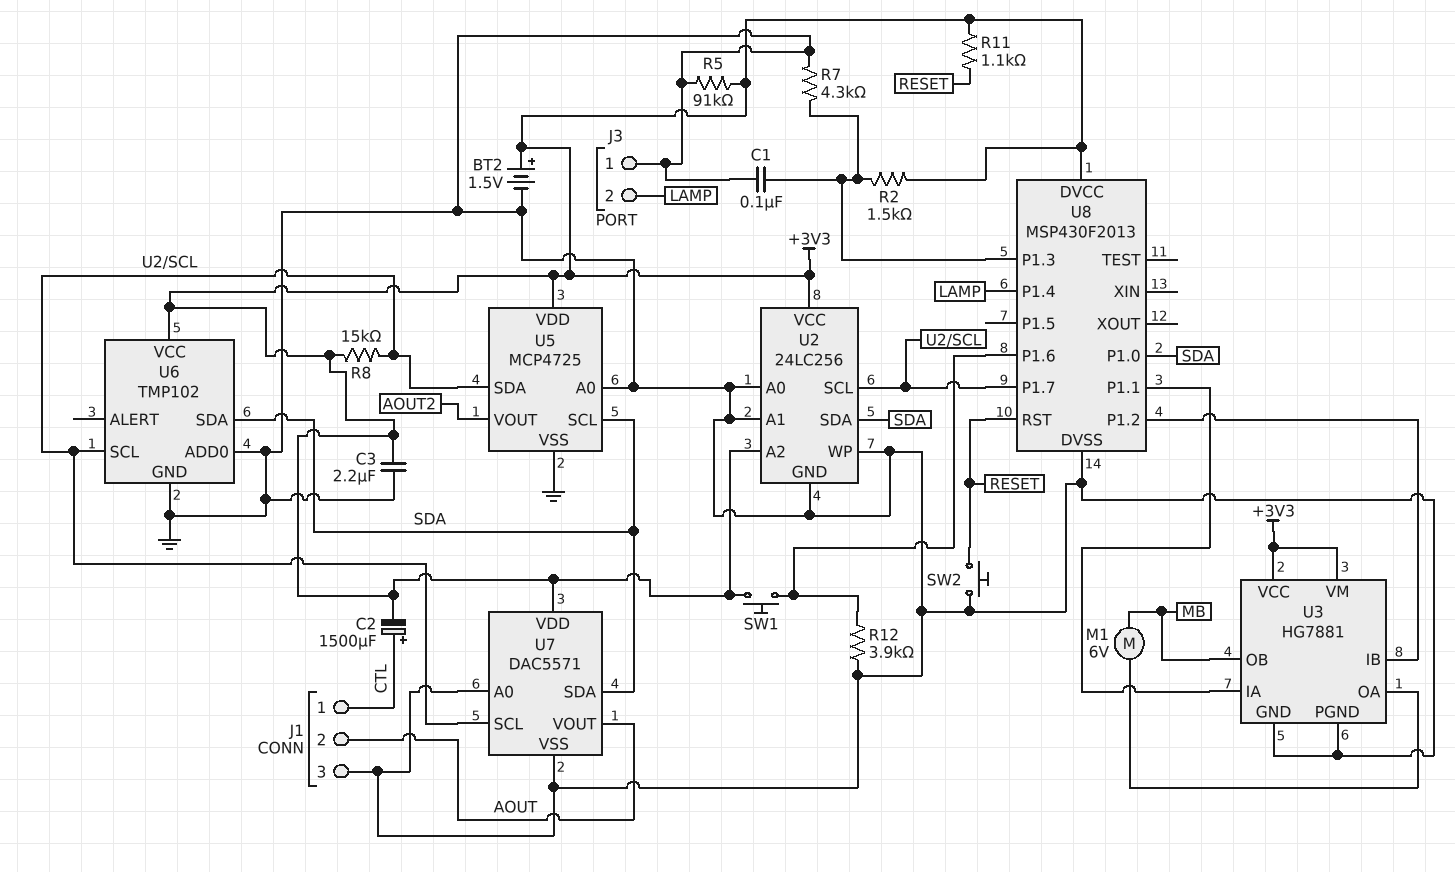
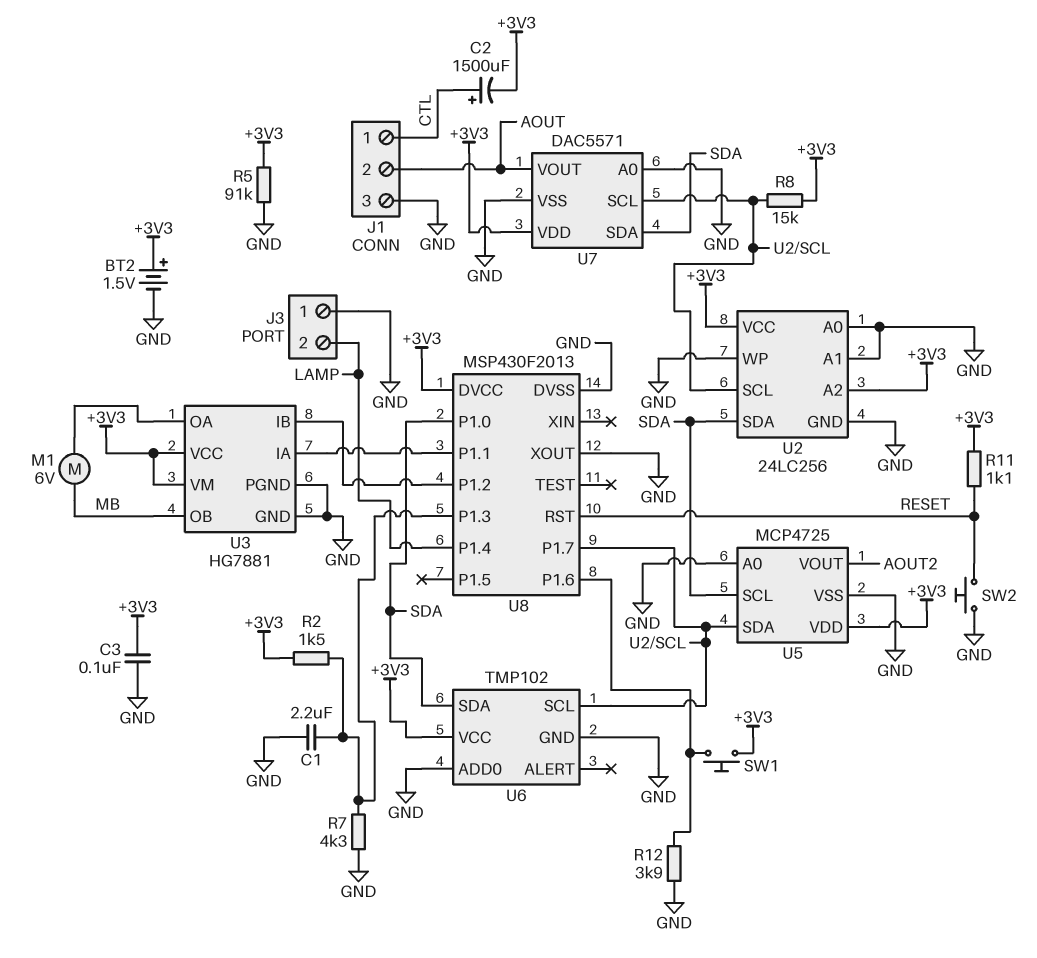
C1: 100nF (GND, U8/P1.3) -> 2.2uF (GND, U8/P1.3)
C3: 2.2uF (+3V3, GND) -> 100nF (+3V3, GND)
U8 pin XOUT: none -> GND

